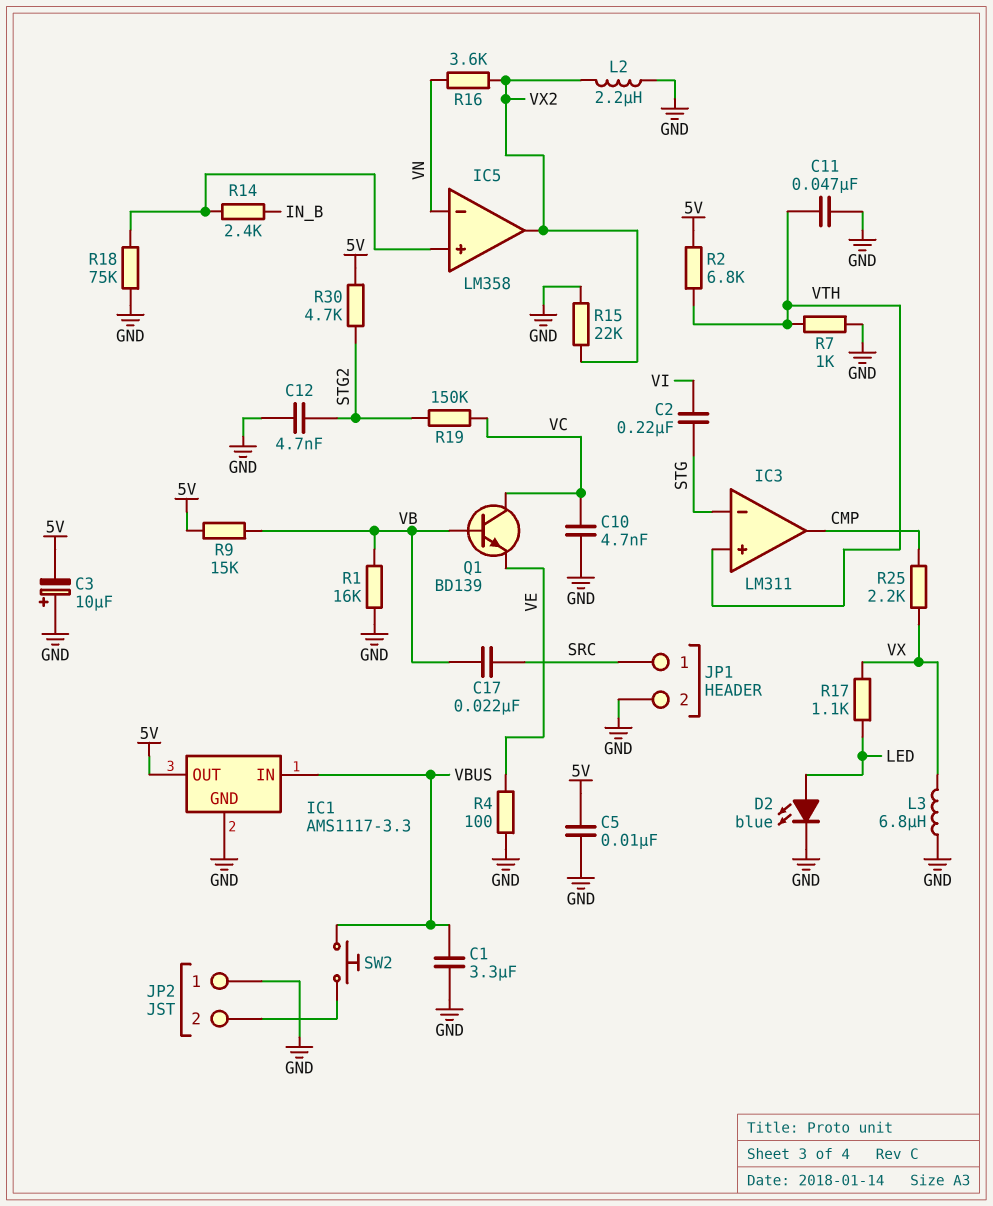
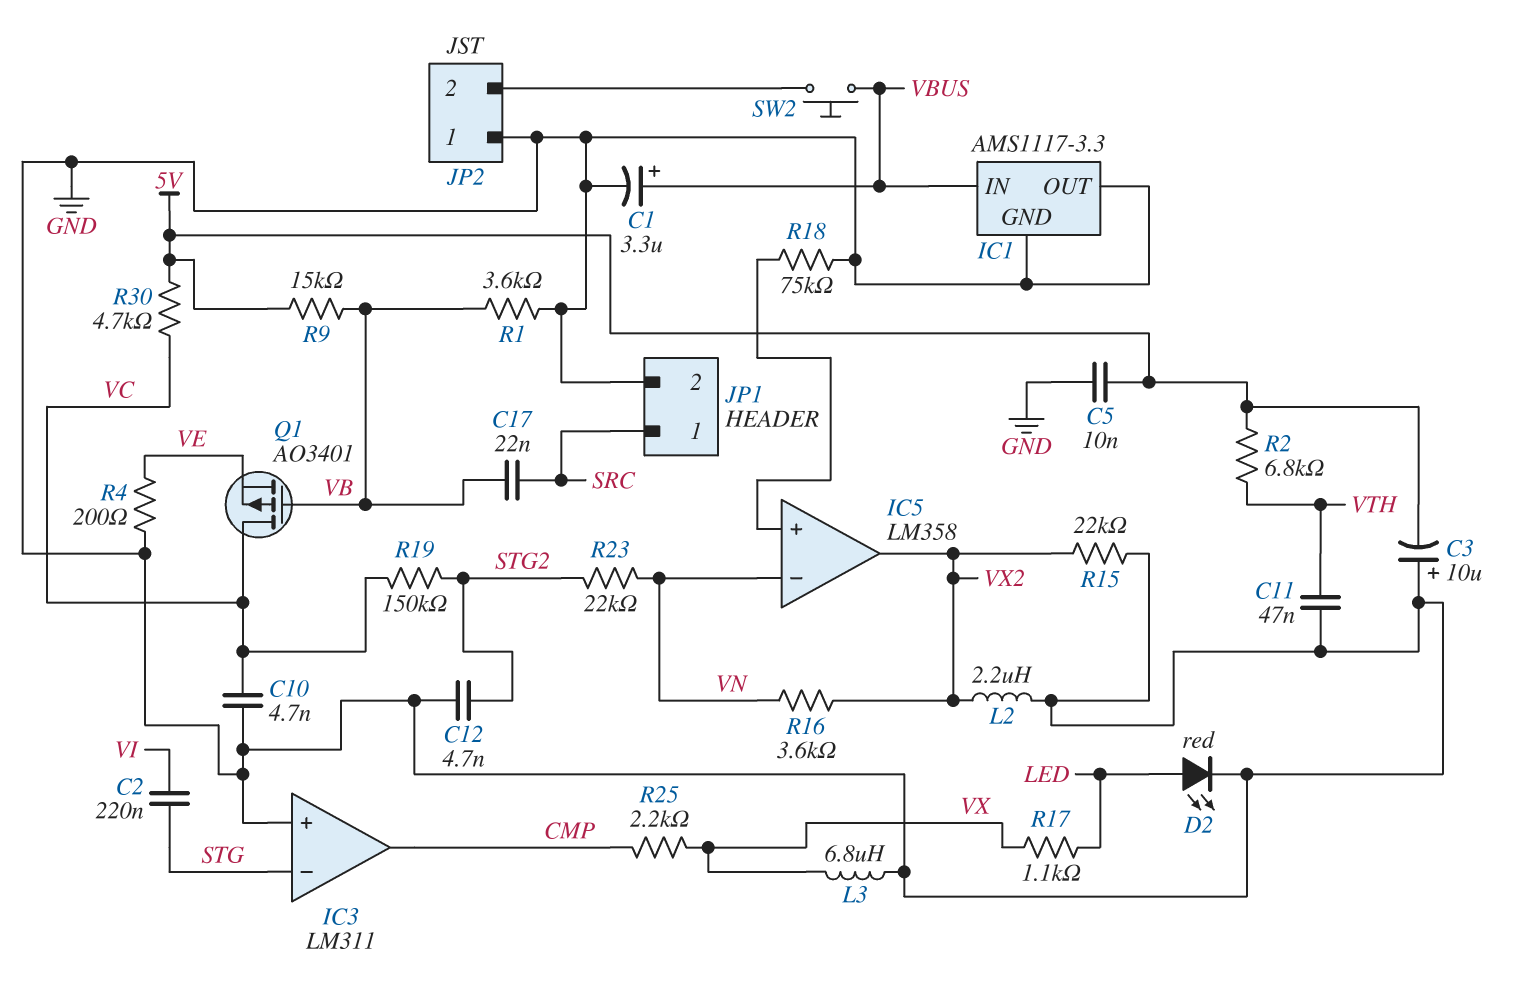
C1: 3.3uF (GND, VBUS) -> 3.3uF (plus VBUS, minus GND)
D2: LED blue (A LED, K GND) -> LED red (A LED, K GND)
IC1 pin OUT: 5V -> GND
IC3 pin in+: VTH -> GND
Q1: NPN BD139 (B VB, C VC, E VE) -> PMOS AO3401 (G VB, D VC, S VE)
R1: 16k (GND, VB) -> 3.6k (GND, VB)
R4: 100 (GND, VE) -> 200 (GND, VE)
R7: 1k (GND, VTH) -> none
R14: 2.4k (IC5/in+, IN_B) -> none
R23: none -> 22k (STG2, VN)
R30: 4.7k (5V, STG2) -> 4.7k (5V, VC)

